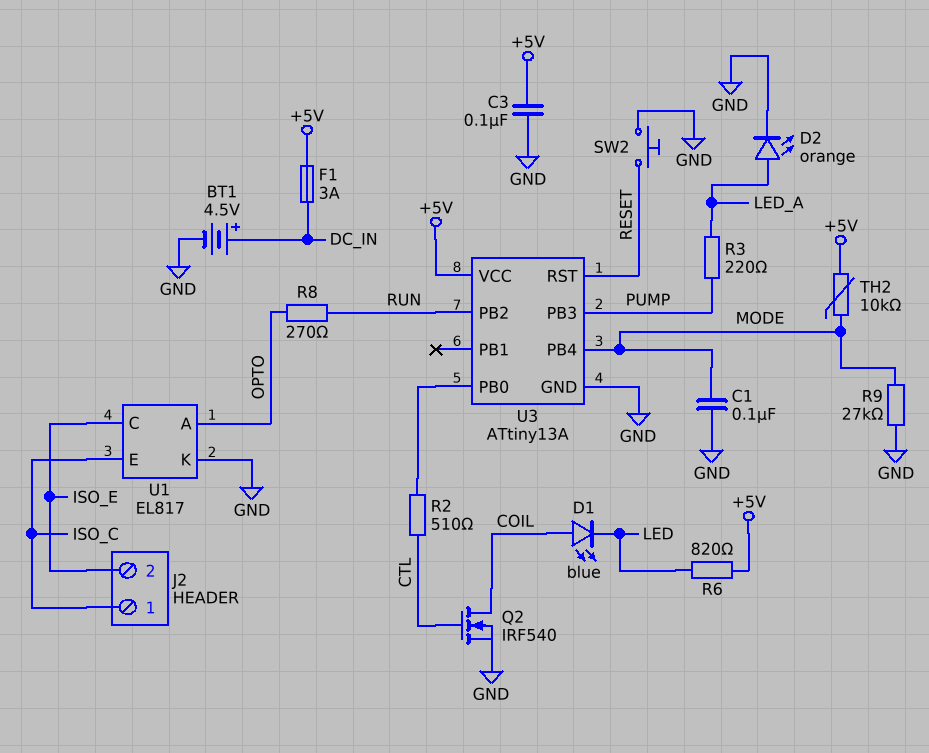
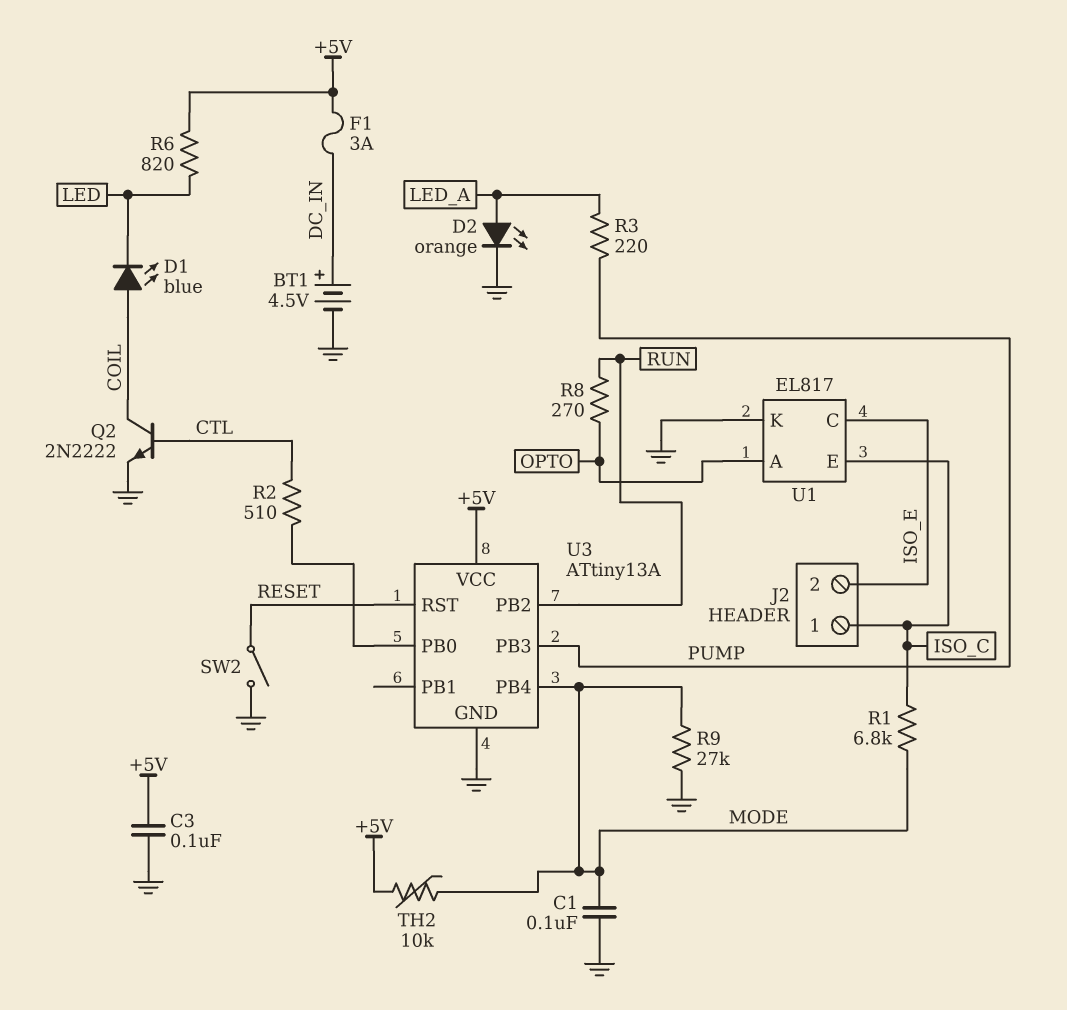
Q2: NMOS IRF540 (G CTL, D COIL, S GND) -> NPN 2N2222 (B CTL, C COIL, E GND)
R1: none -> 6.8k (ISO_C, MODE)
SW2: button (GND, RESET) -> switch (GND, RESET)

